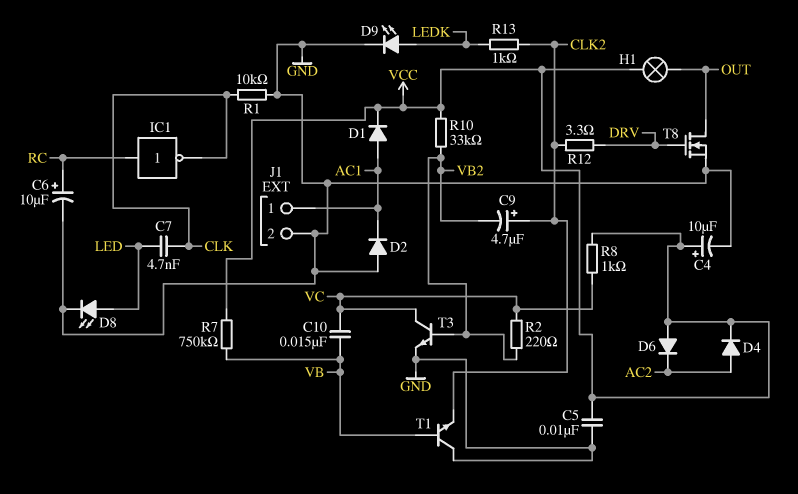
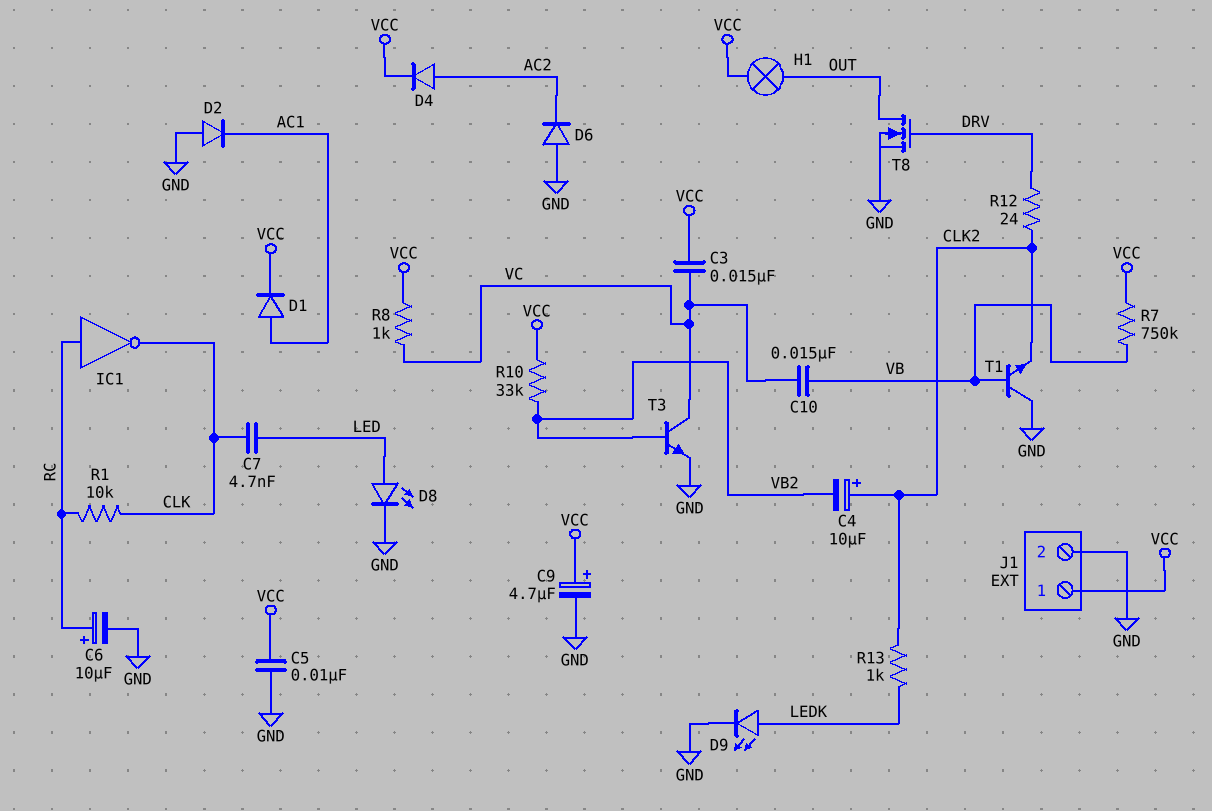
C3: none -> 15nF (VC, VCC)
C4: 10uF (plus VCC, minus GND) -> 10uF (plus CLK2, minus VB2)
C9: 4.7uF (plus CLK2, minus VB2) -> 4.7uF (plus VCC, minus GND)
D6: diode (A VCC, K AC2) -> diode (A GND, K AC2)
J1 pin 1: AC1 -> VCC
R1: 10k (CLK, GND) -> 10k (CLK, RC)
R2: 220 (VB2, VC) -> none
R12: 3.3 (CLK2, DRV) -> 24 (CLK2, DRV)

